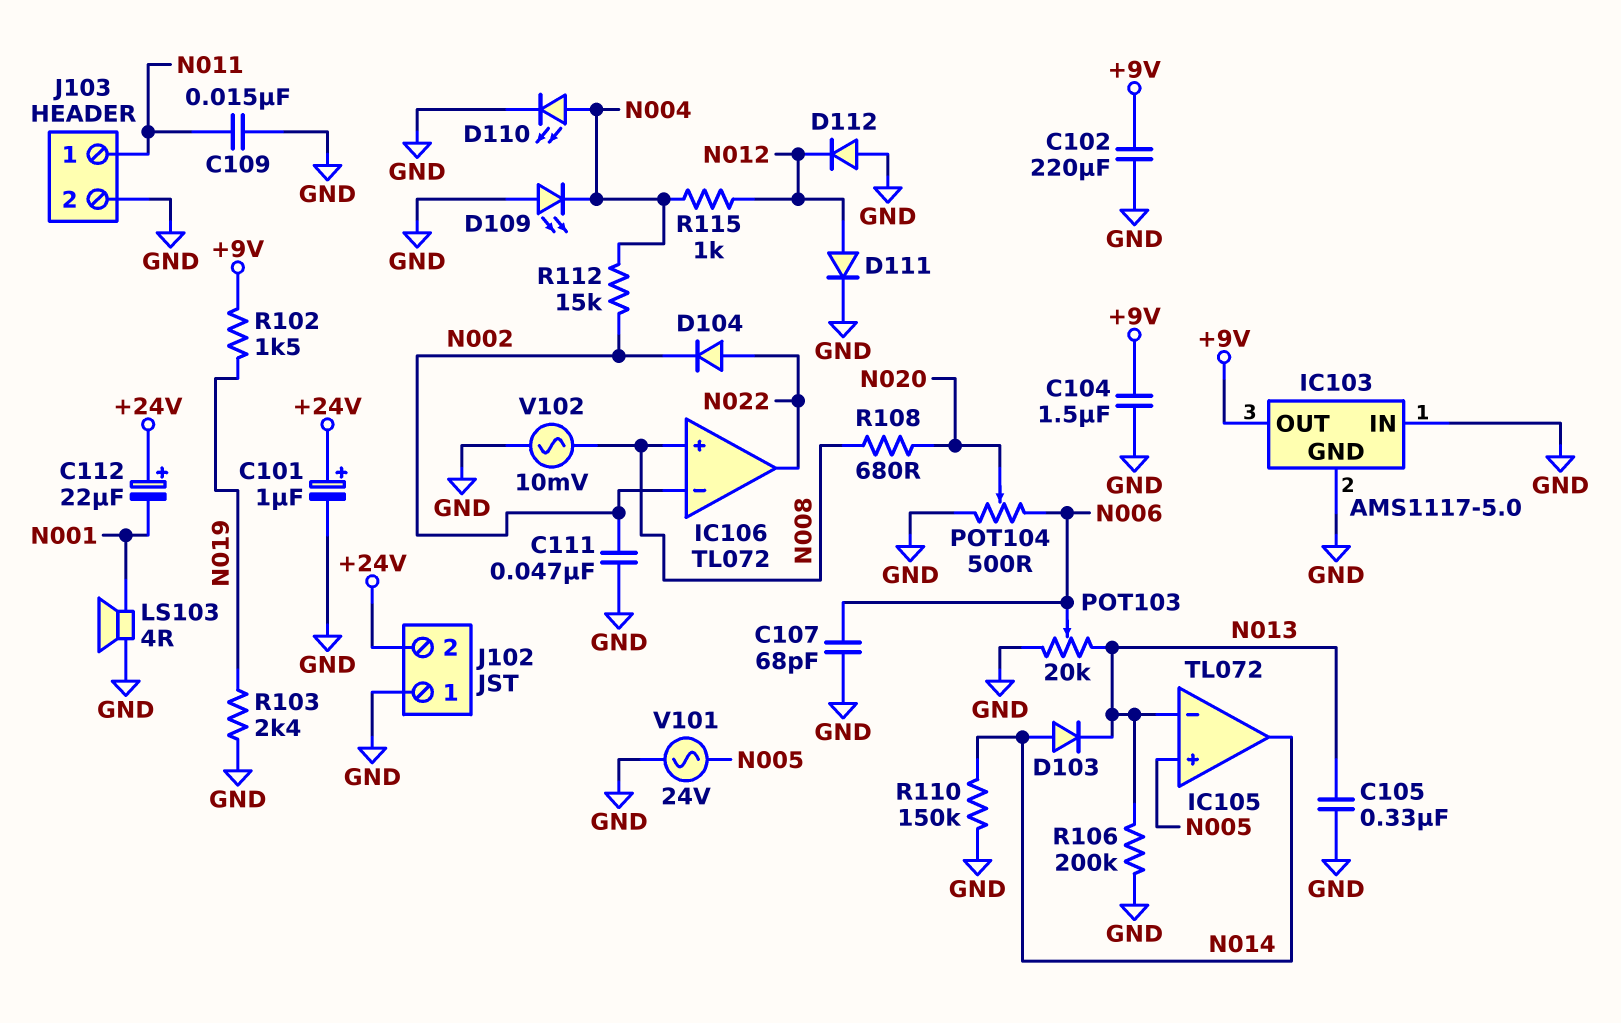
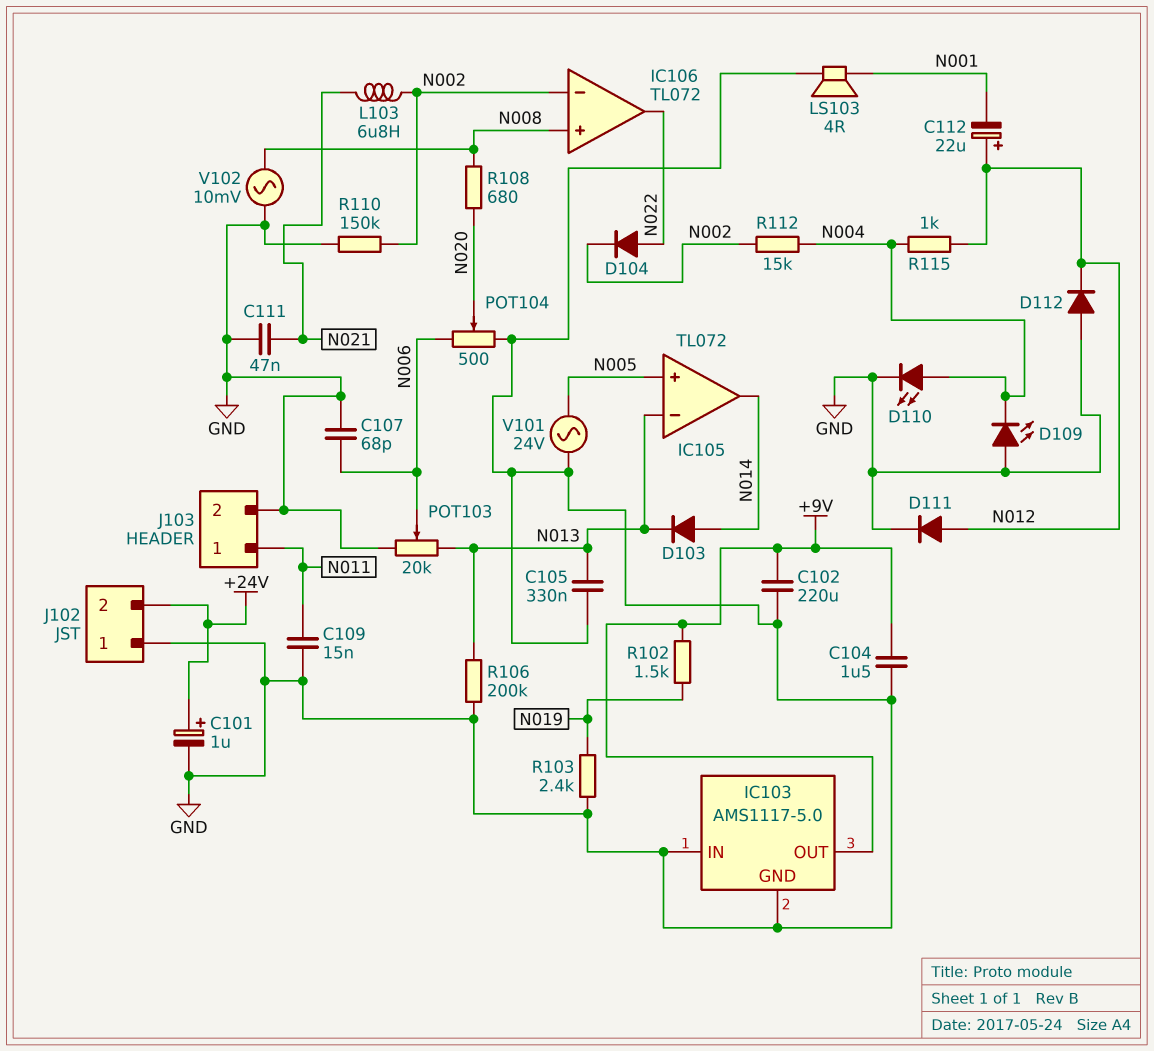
C111: 47nF (GND, N002) -> 47nF (GND, N021)
C112: 22uF (plus +24V, minus N001) -> 22uF (plus N012, minus N001)
L103: none -> 6.8uH (N002, N021)
R110: 150k (GND, N014) -> 150k (GND, N002)

